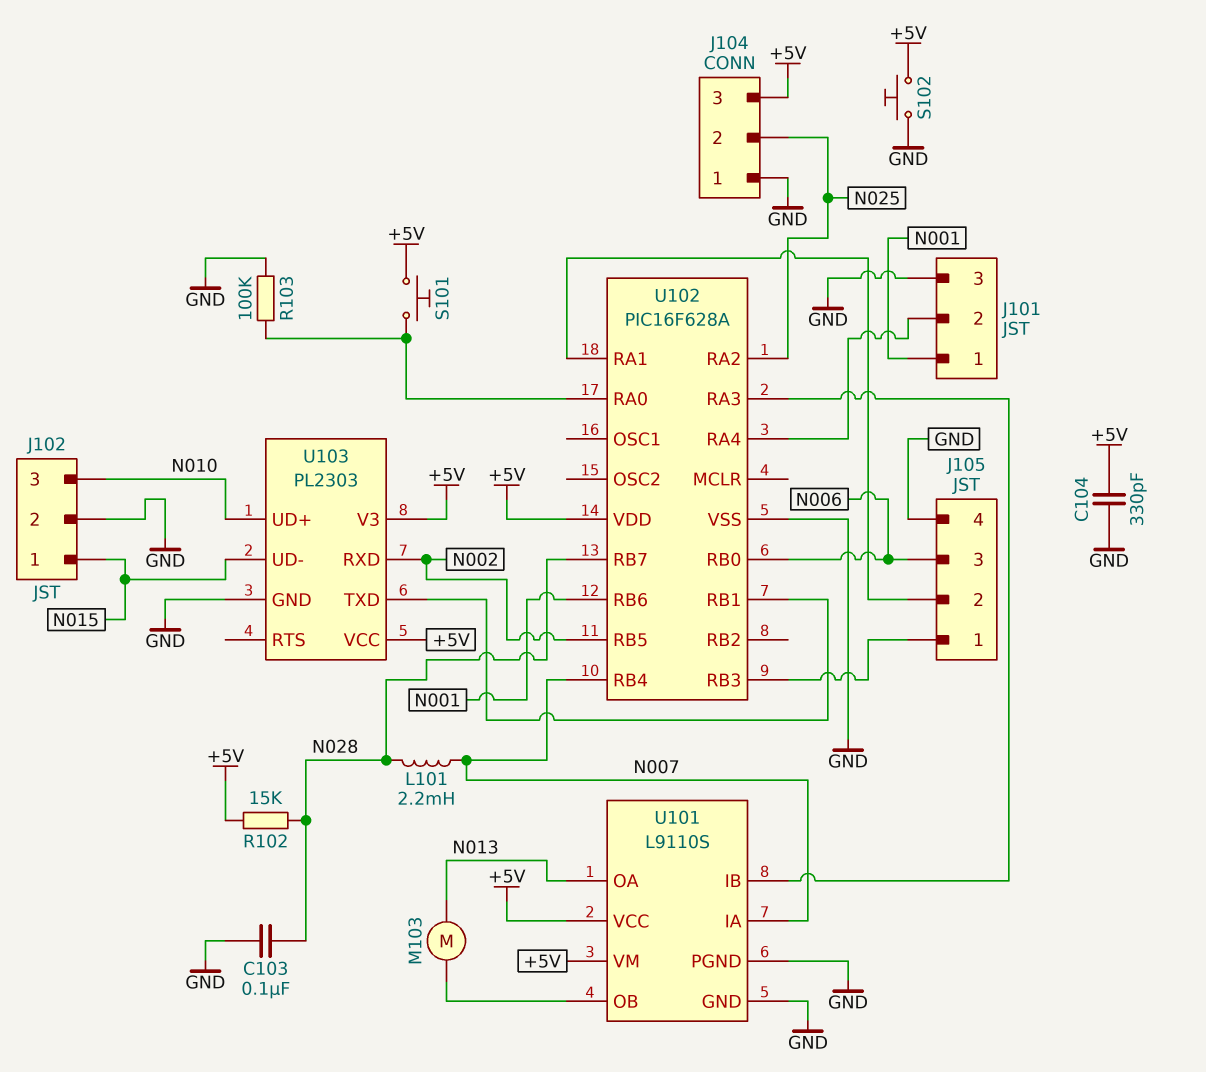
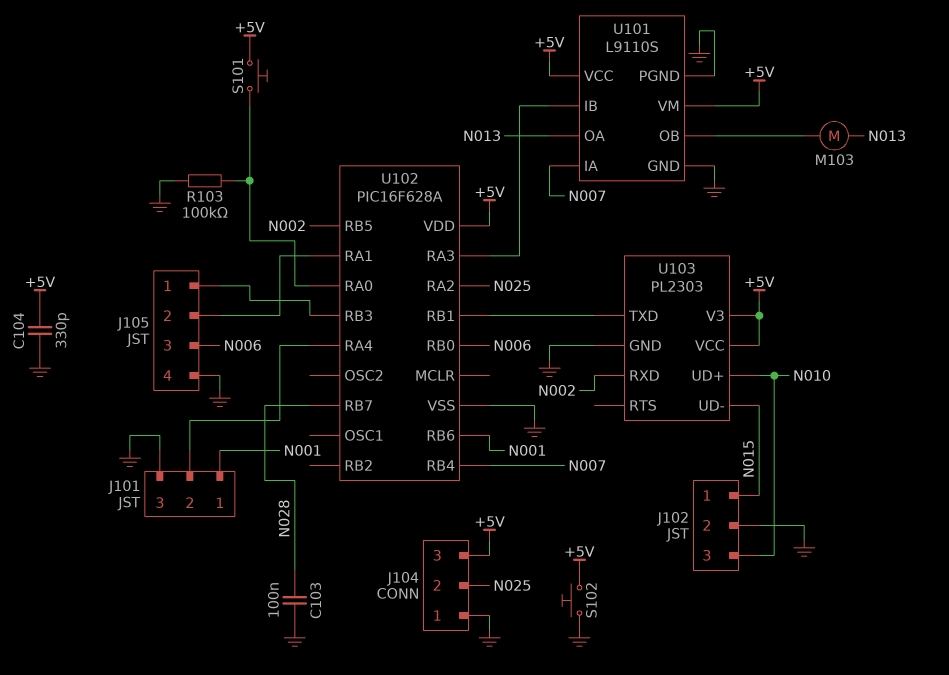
L101: 2.2mH (N007, N028) -> none
R102: 15k (+5V, N028) -> none

